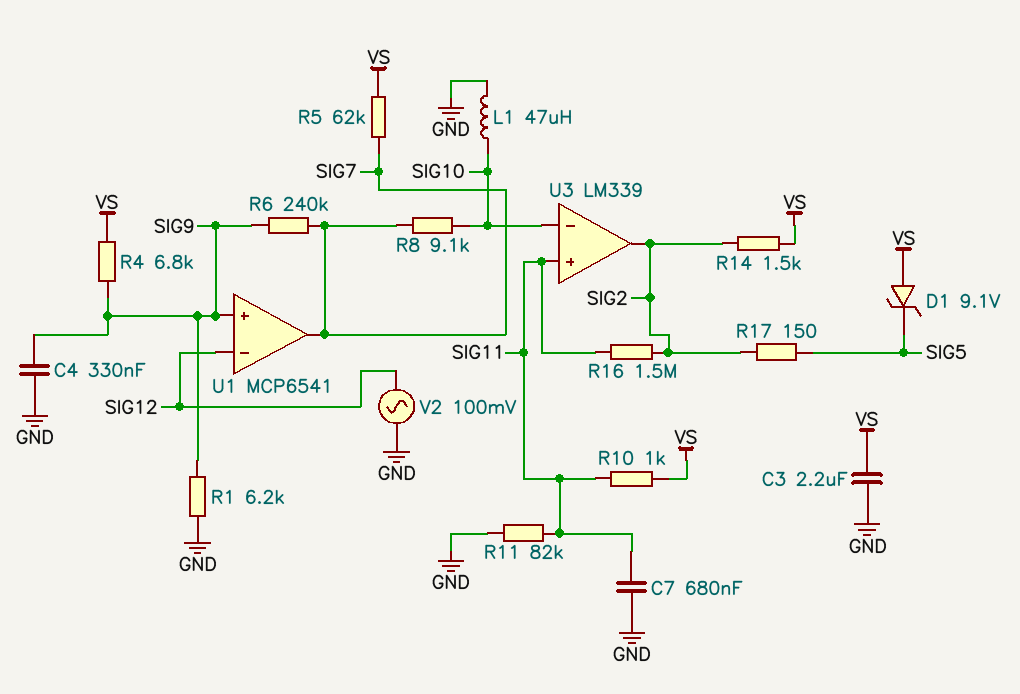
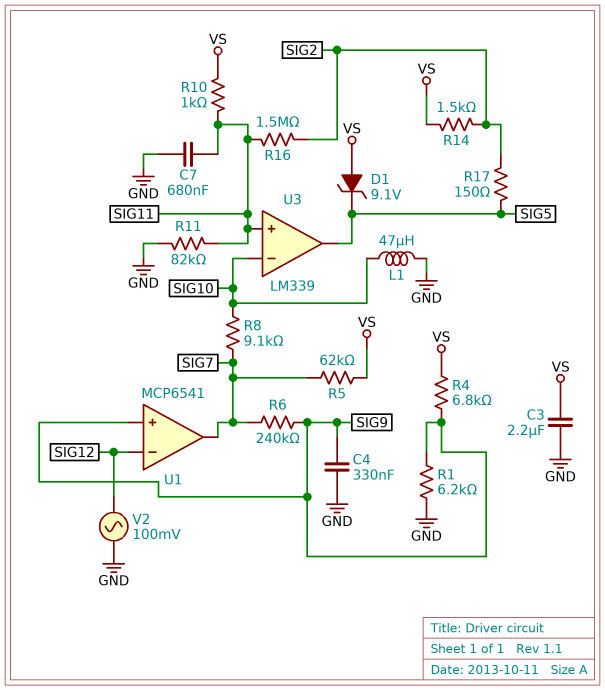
U3 pin out: SIG2 -> SIG5

